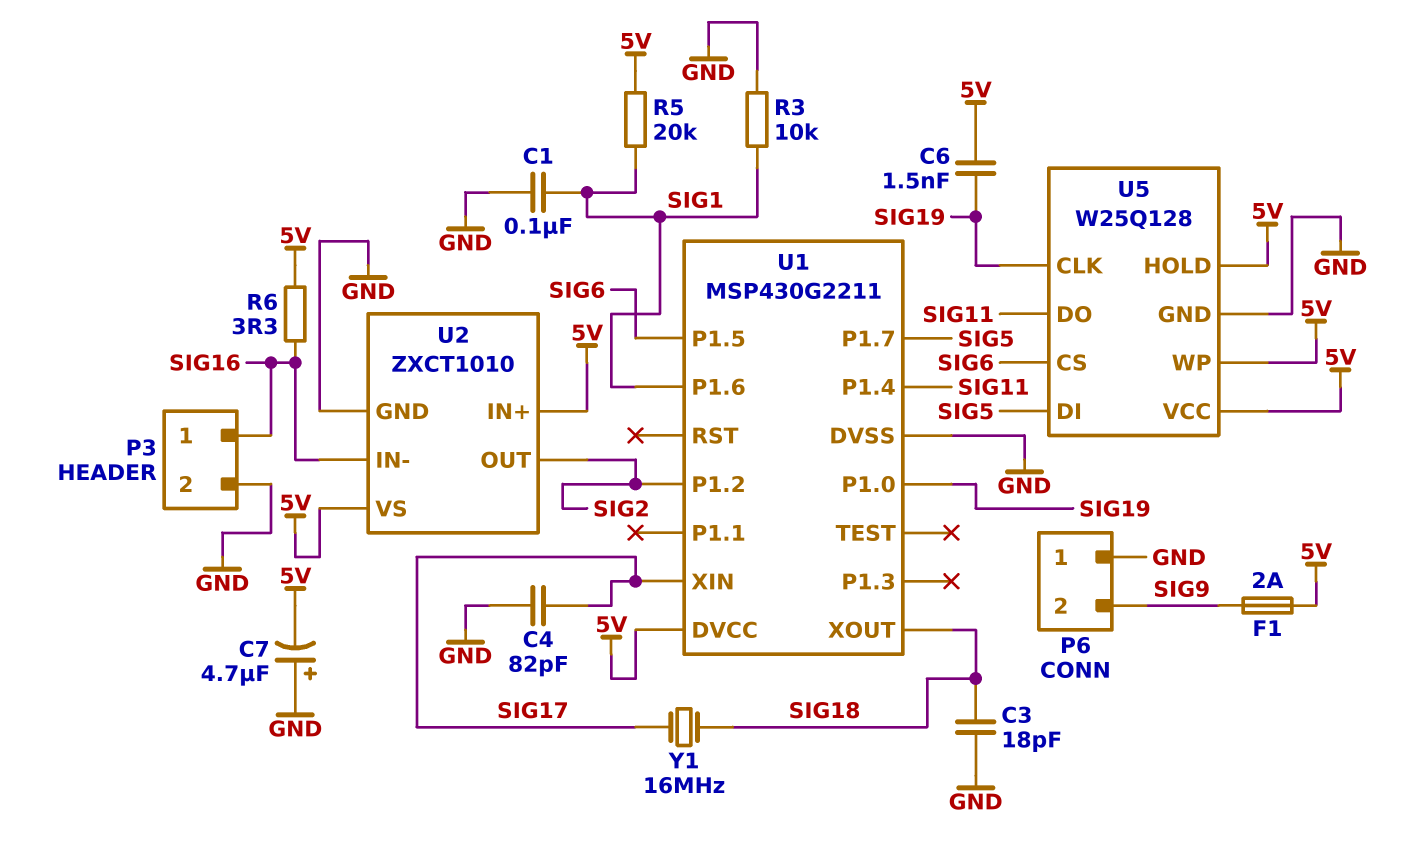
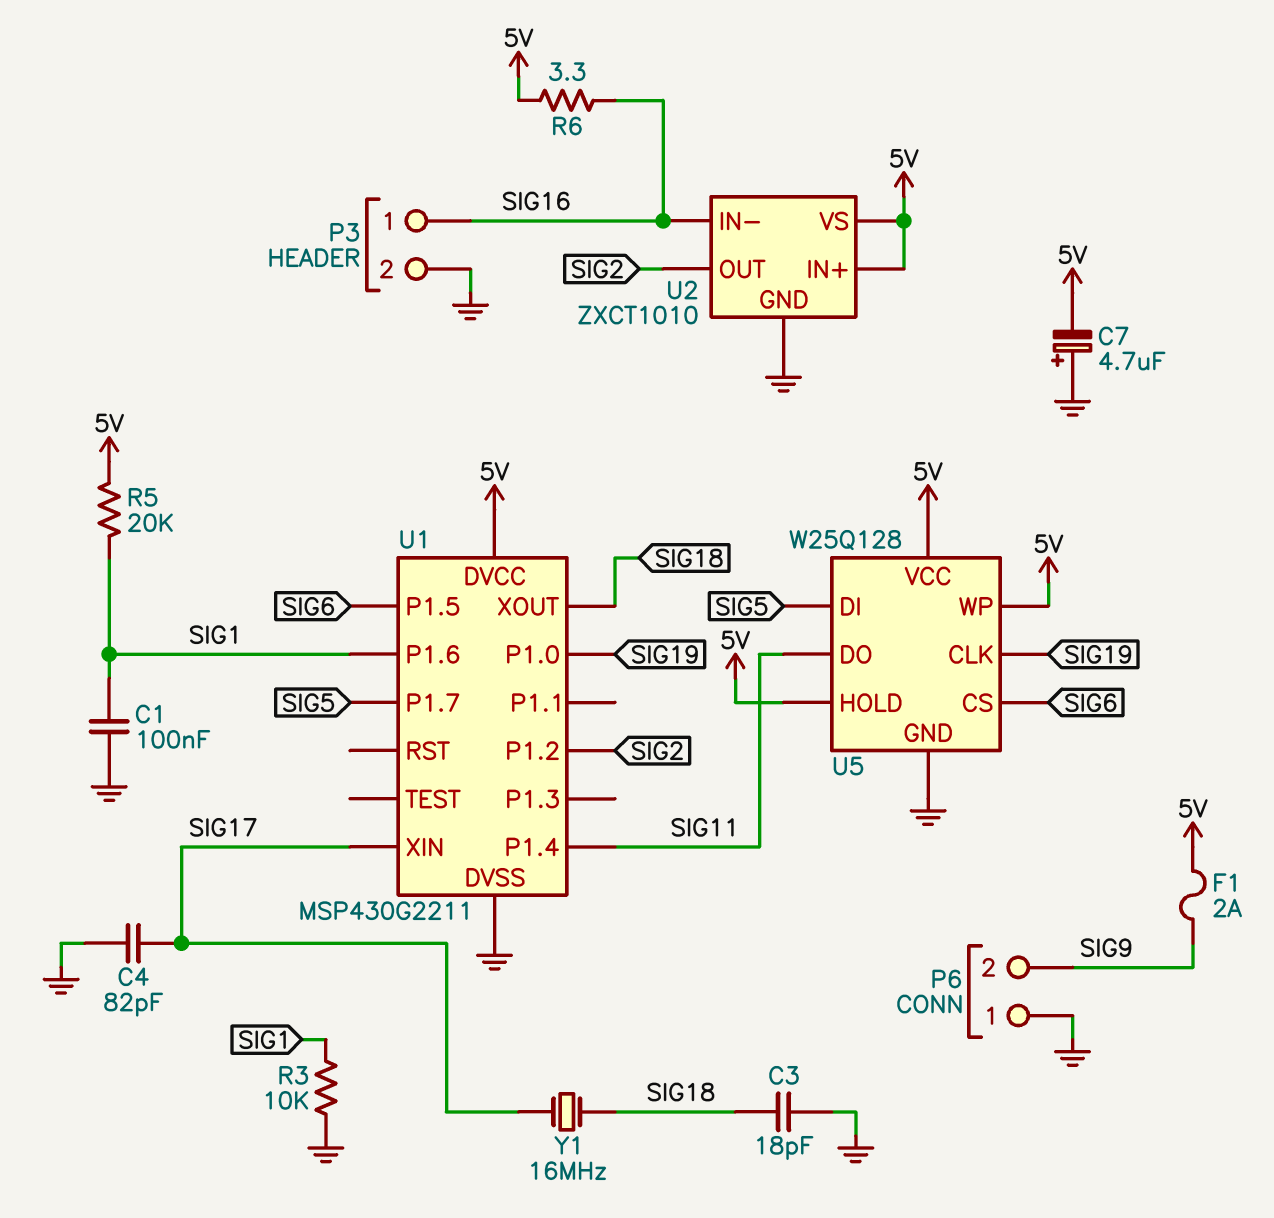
C6: 1.5nF (5V, SIG19) -> none

